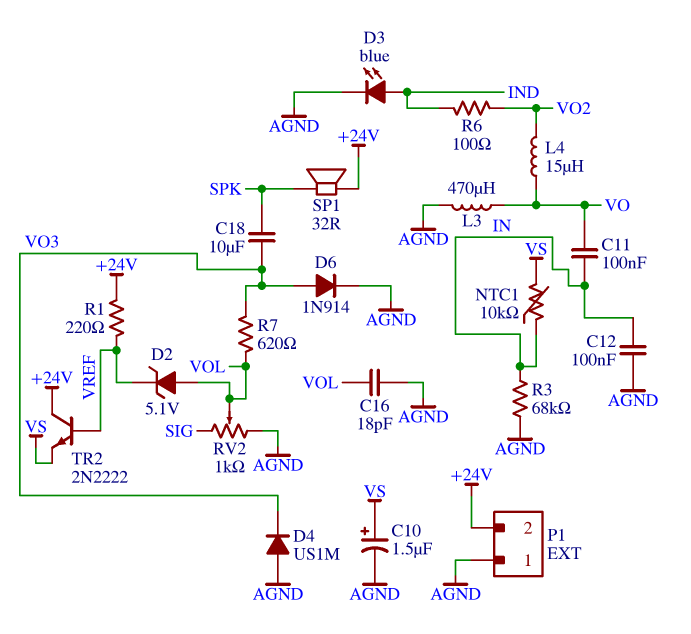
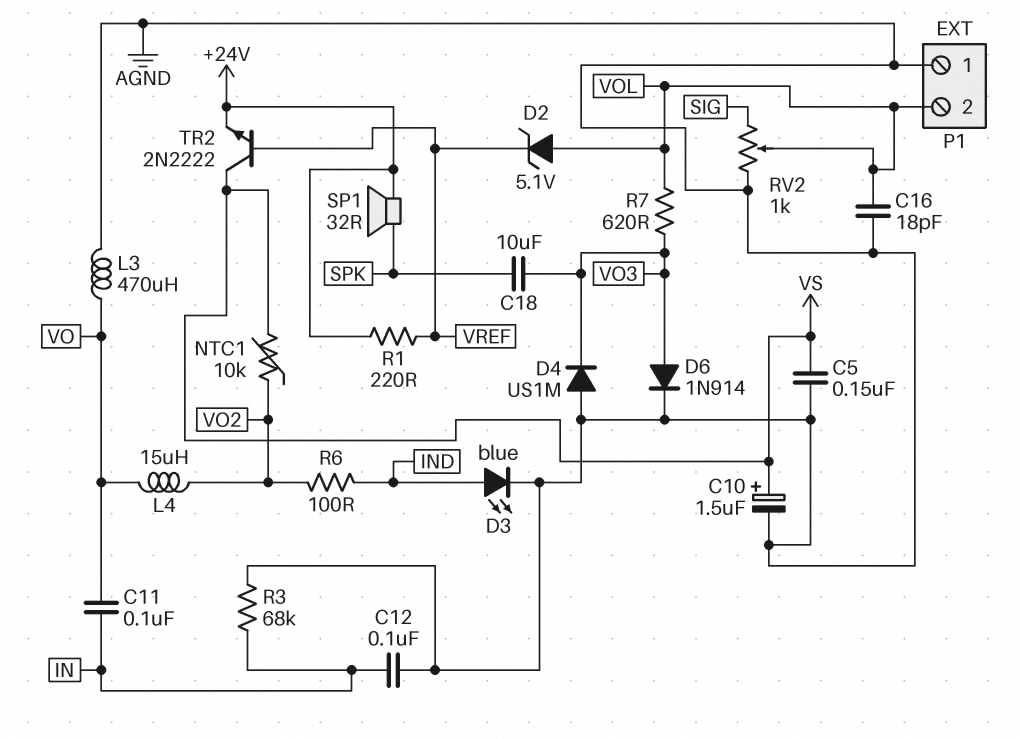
C5: none -> 150nF (AGND, VS)
NTC1: 10k (IN, VS) -> 10k (VO2, VS)
P1 pin 2: +24V -> VOL
TR2: NPN 2N2222 (B VREF, C +24V, E VS) -> NPN 2N2222 (B VREF, C VS, E +24V)

